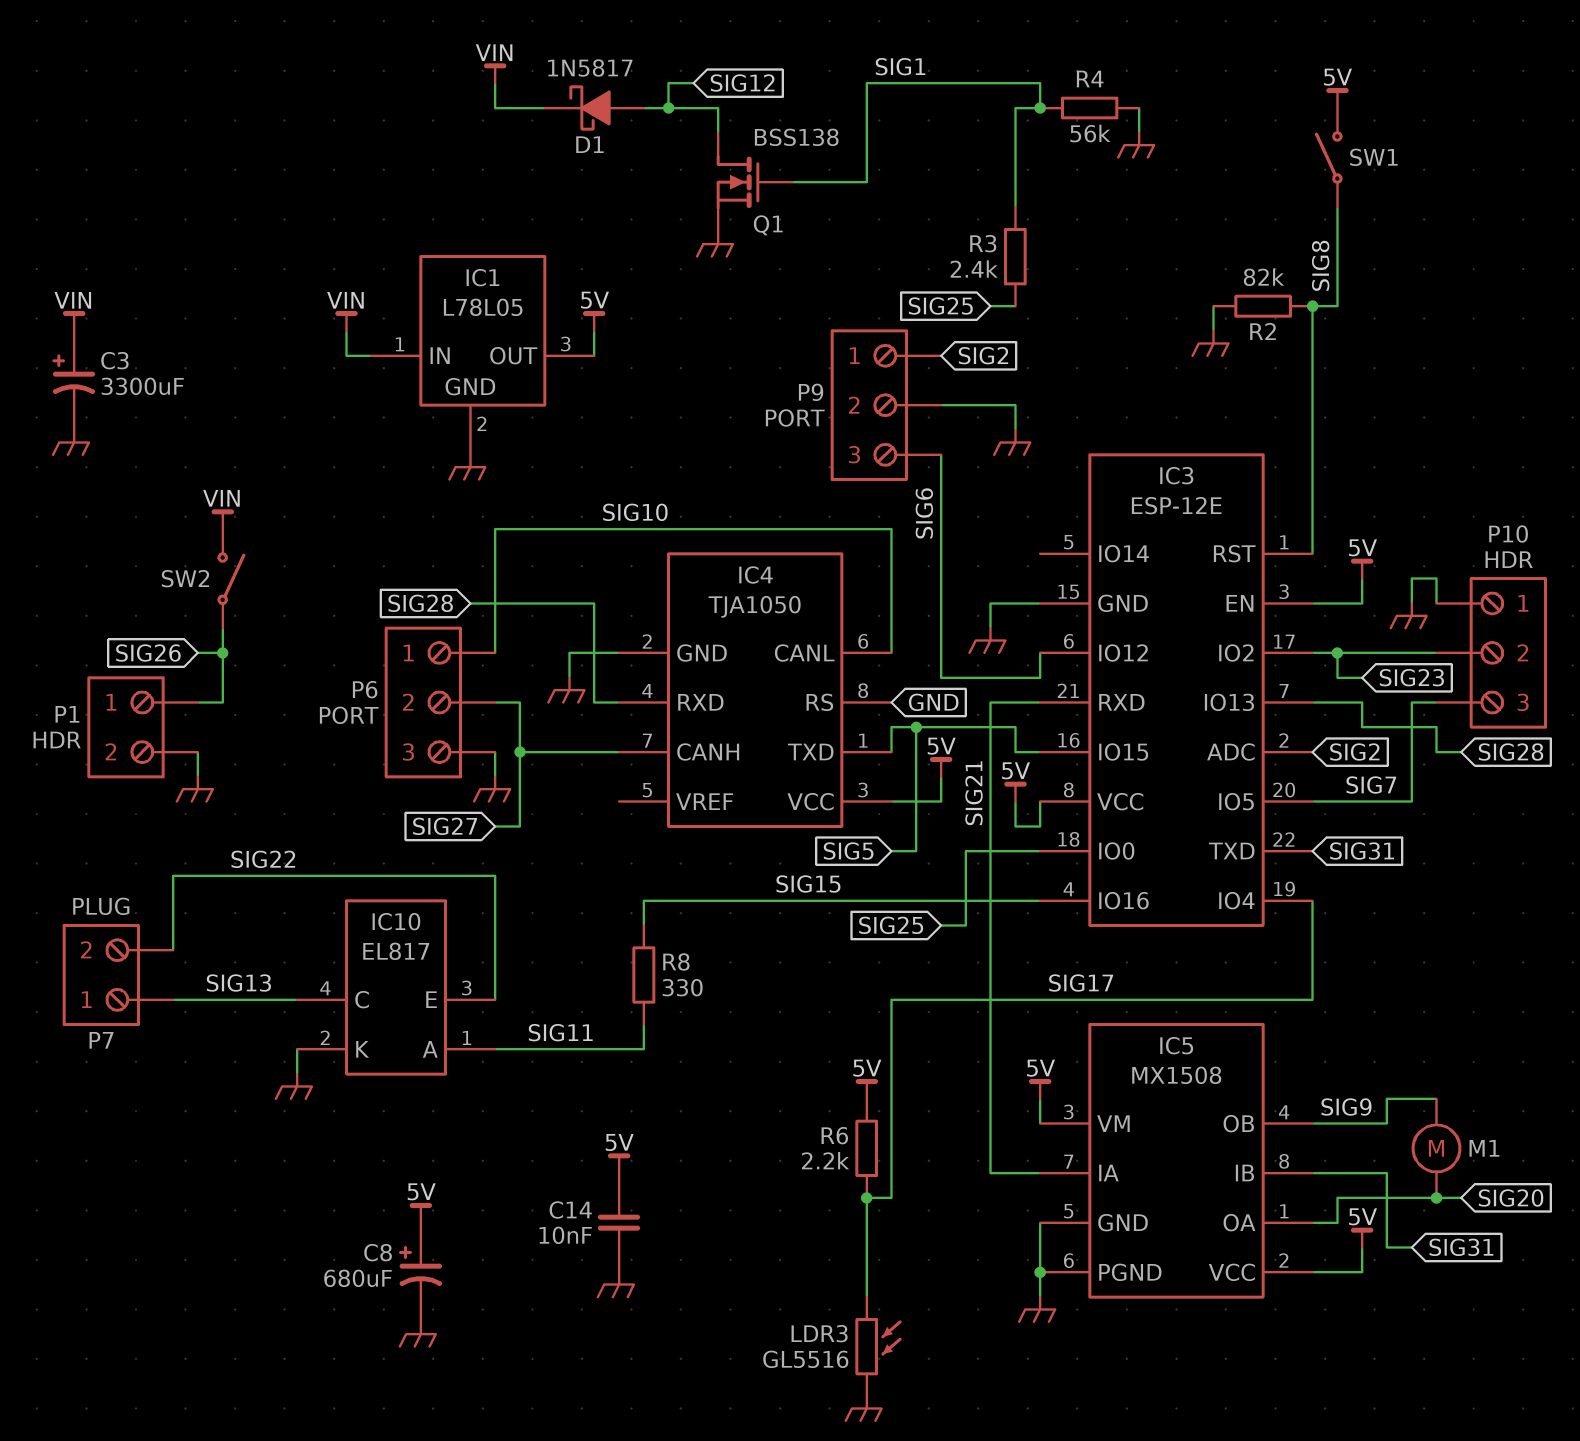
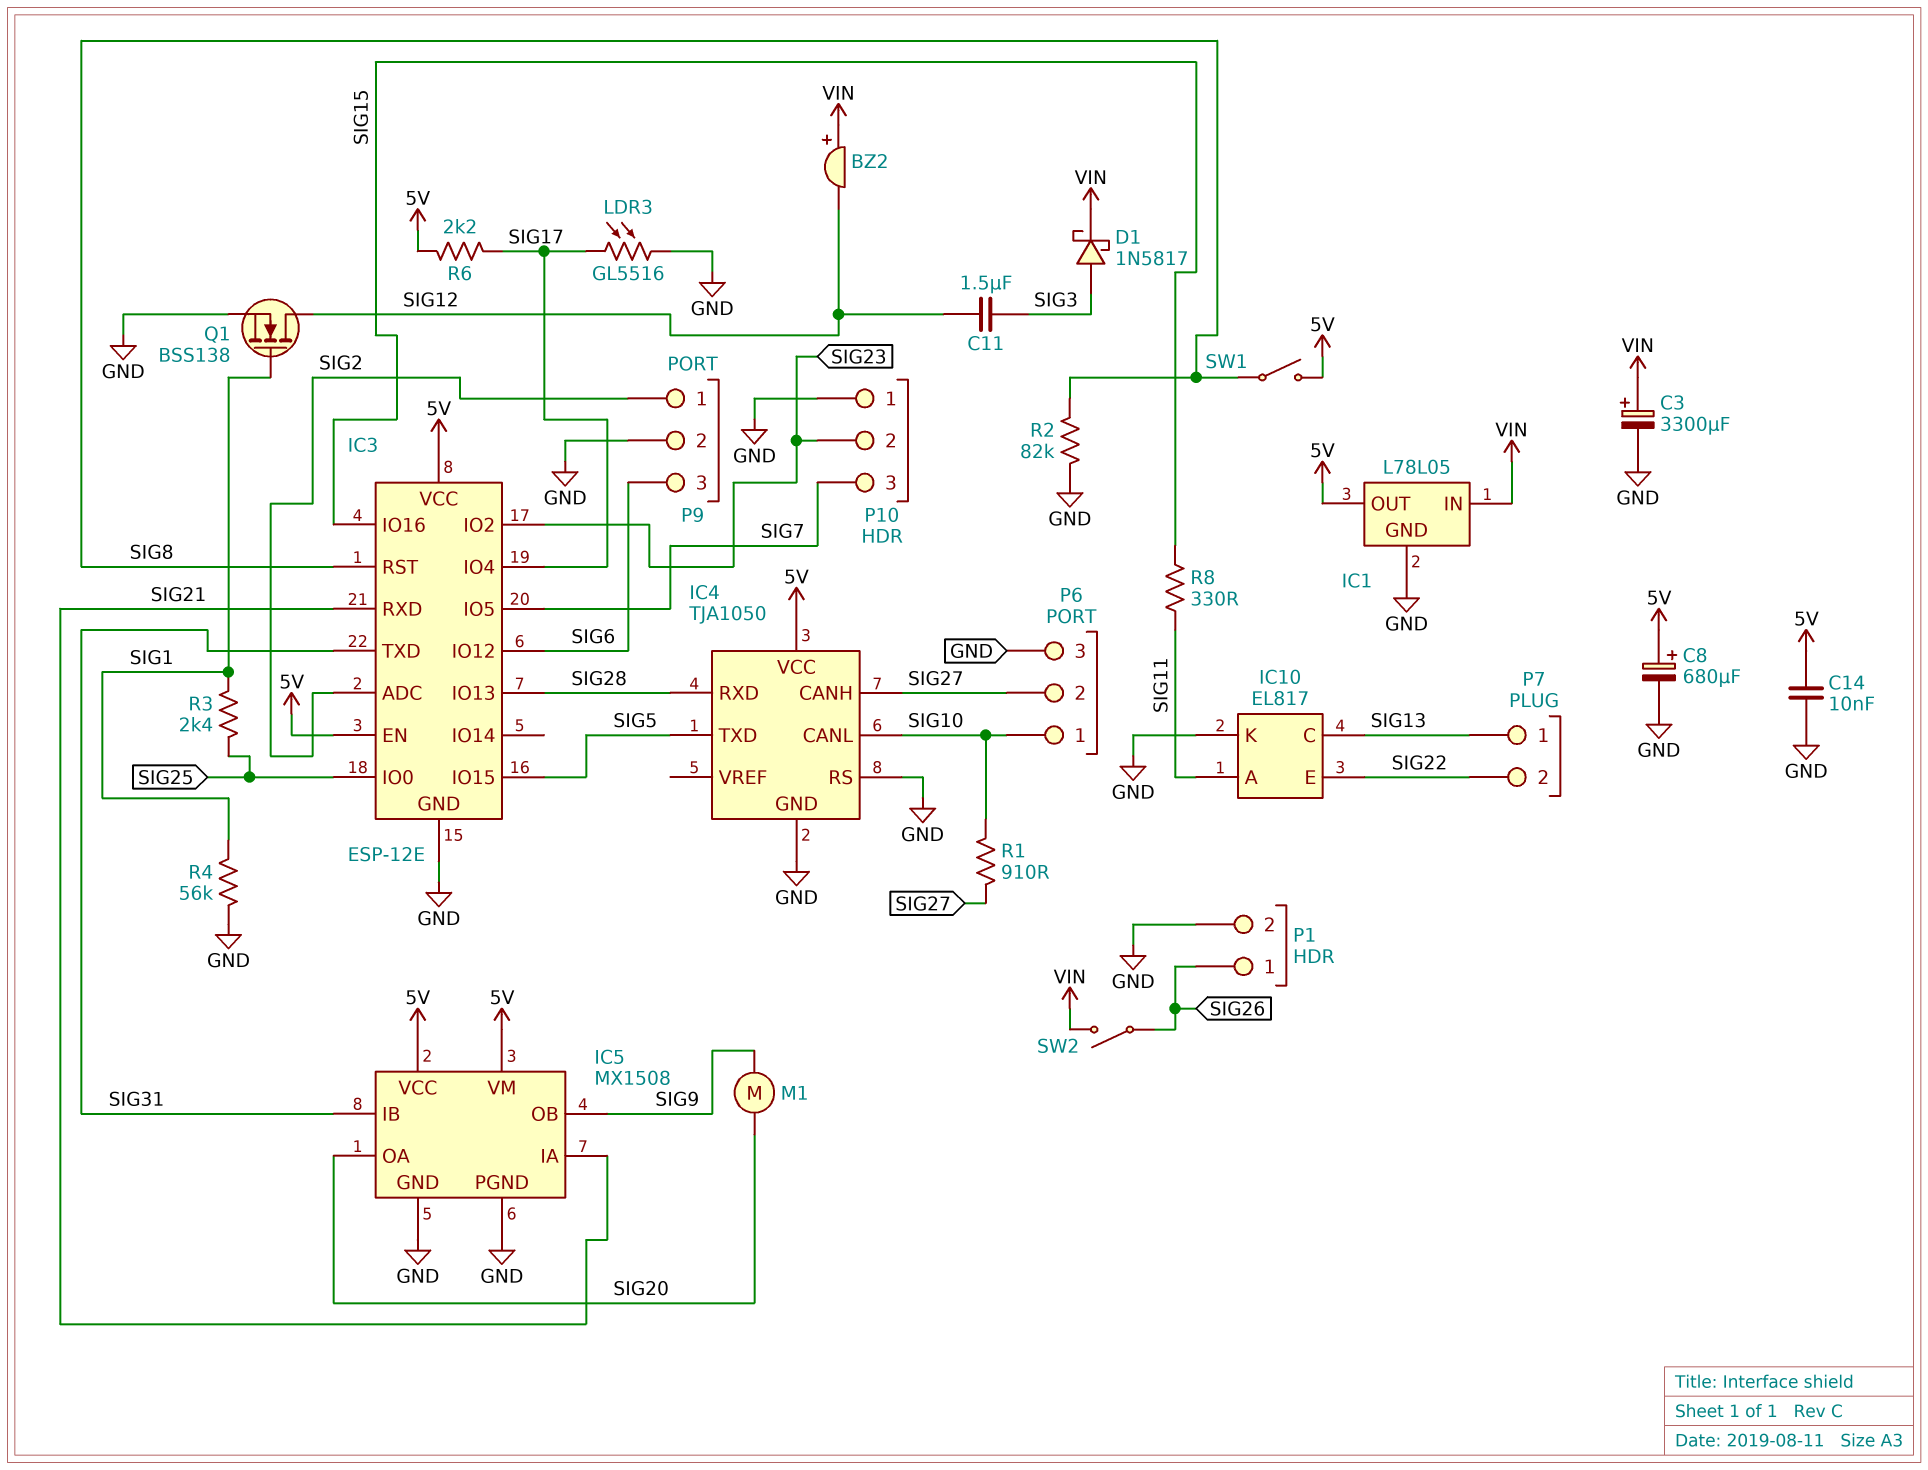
BZ2: none -> buzzer (plus VIN, minus SIG12)
C11: none -> 1.5uF (SIG3, SIG12)
D1: schottky 1N5817 (A SIG12, K VIN) -> schottky 1N5817 (A SIG3, K VIN)
R1: none -> 910 (SIG10, SIG27)

